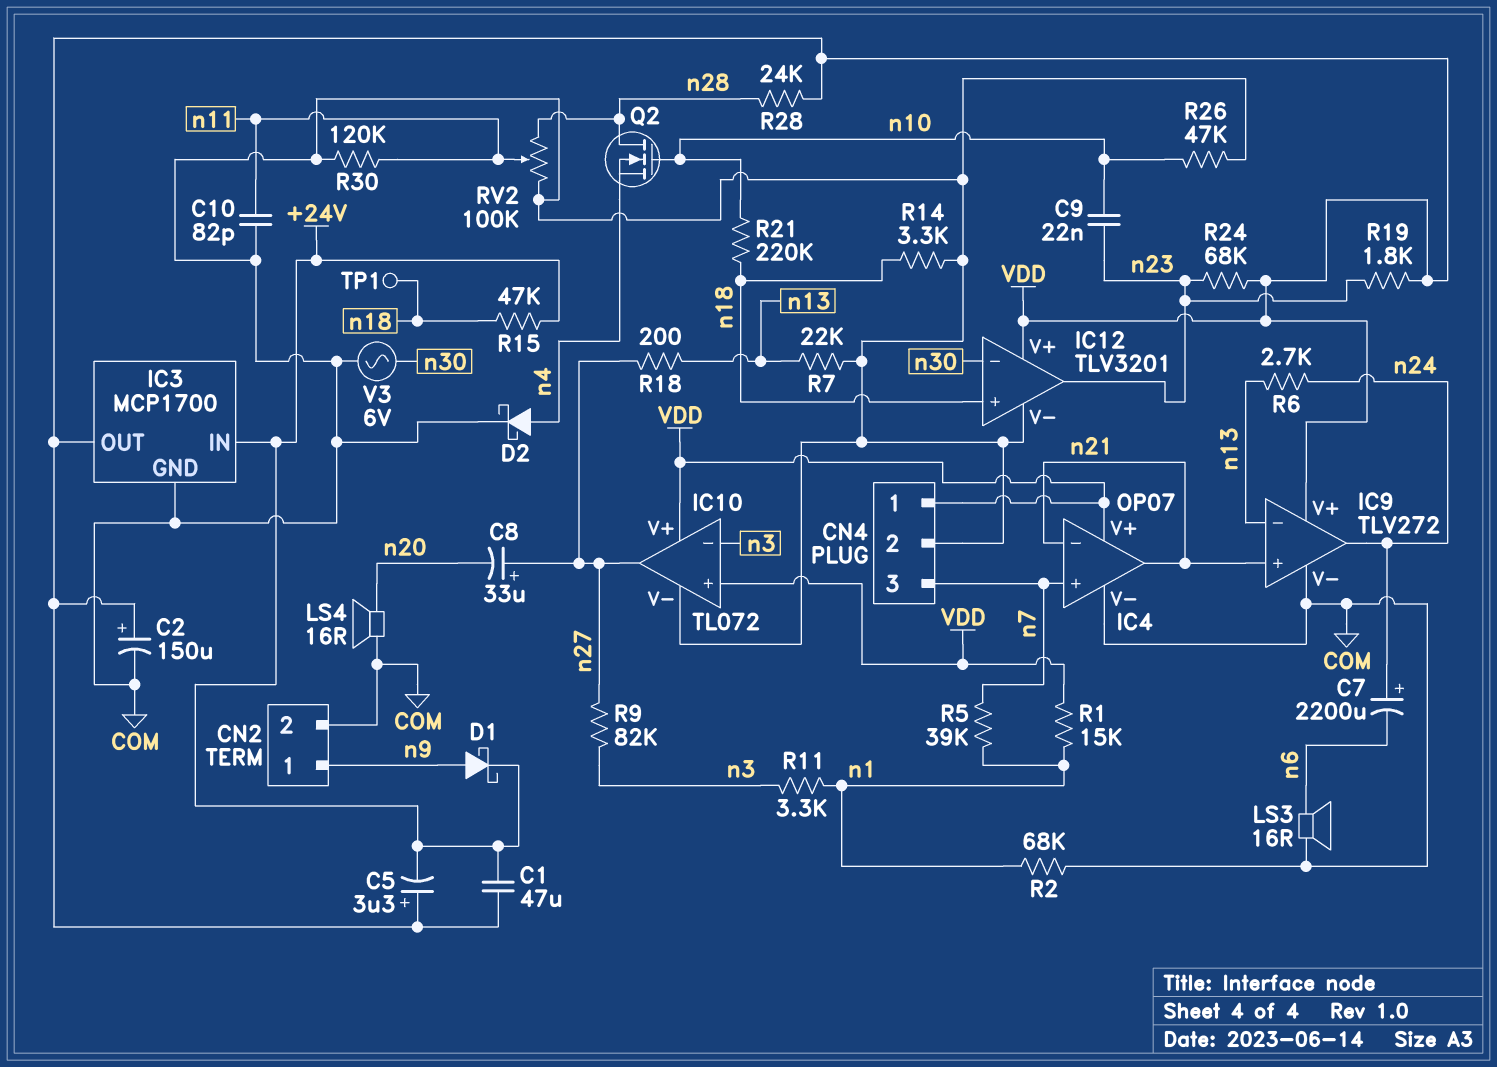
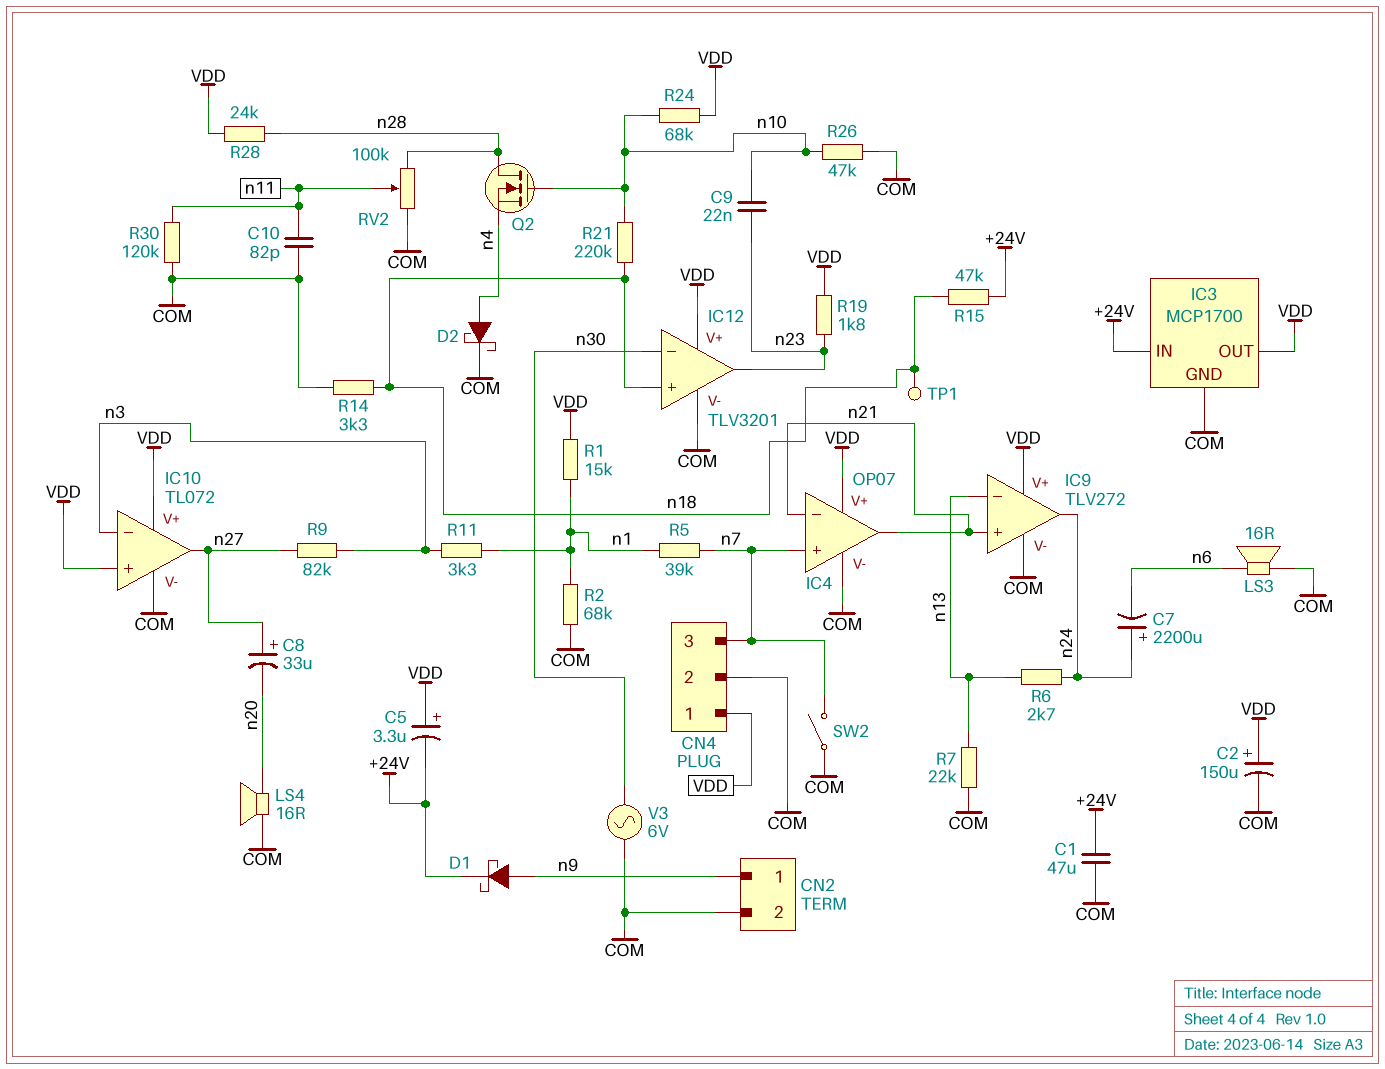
C1: 47uF (+24V, VDD) -> 47uF (+24V, COM)
R18: 200 (n13, n27) -> none
R24: 68k (VDD, n23) -> 68k (VDD, n10)
SW2: none -> switch (COM, n7)

